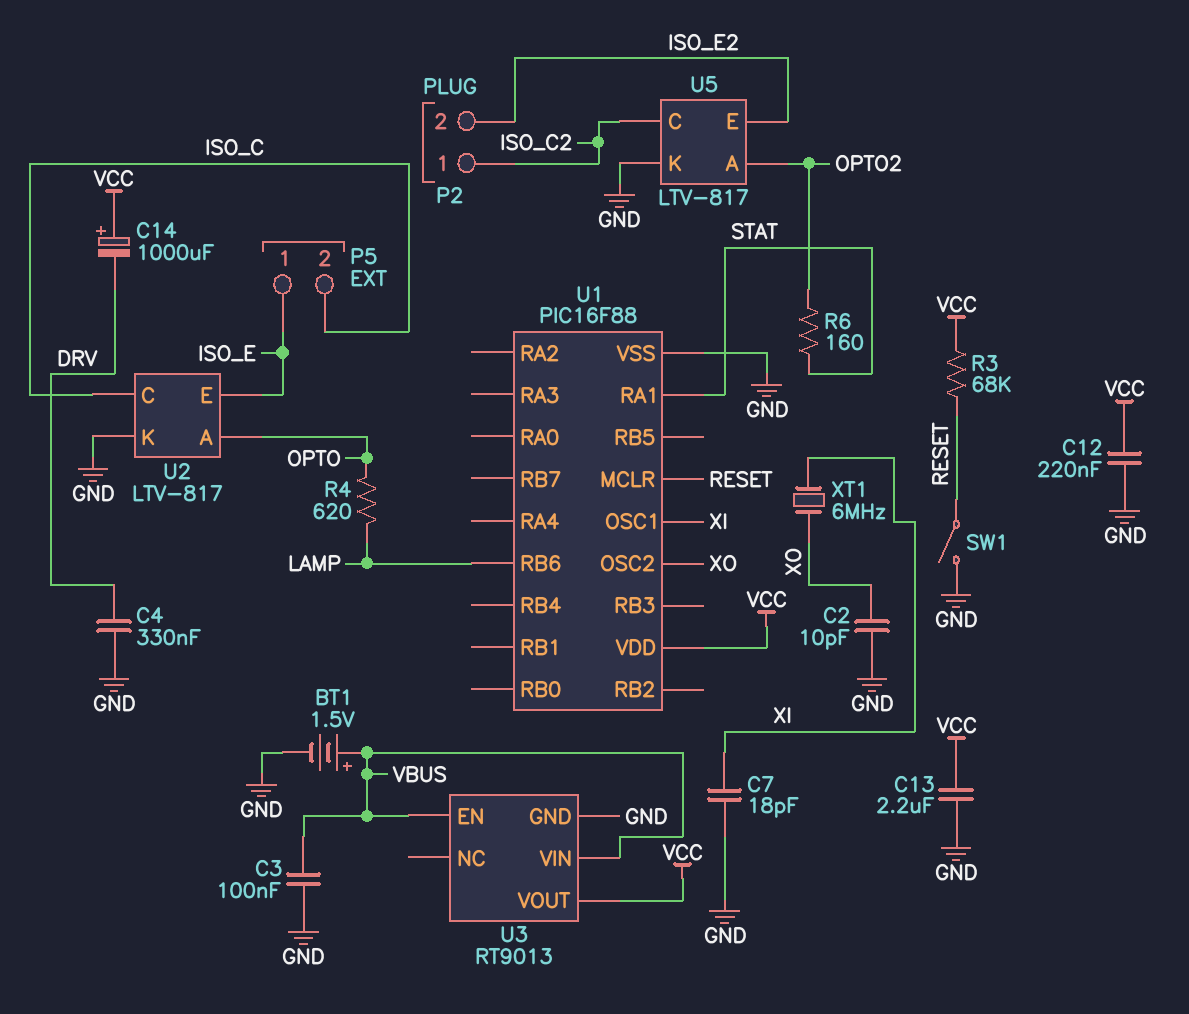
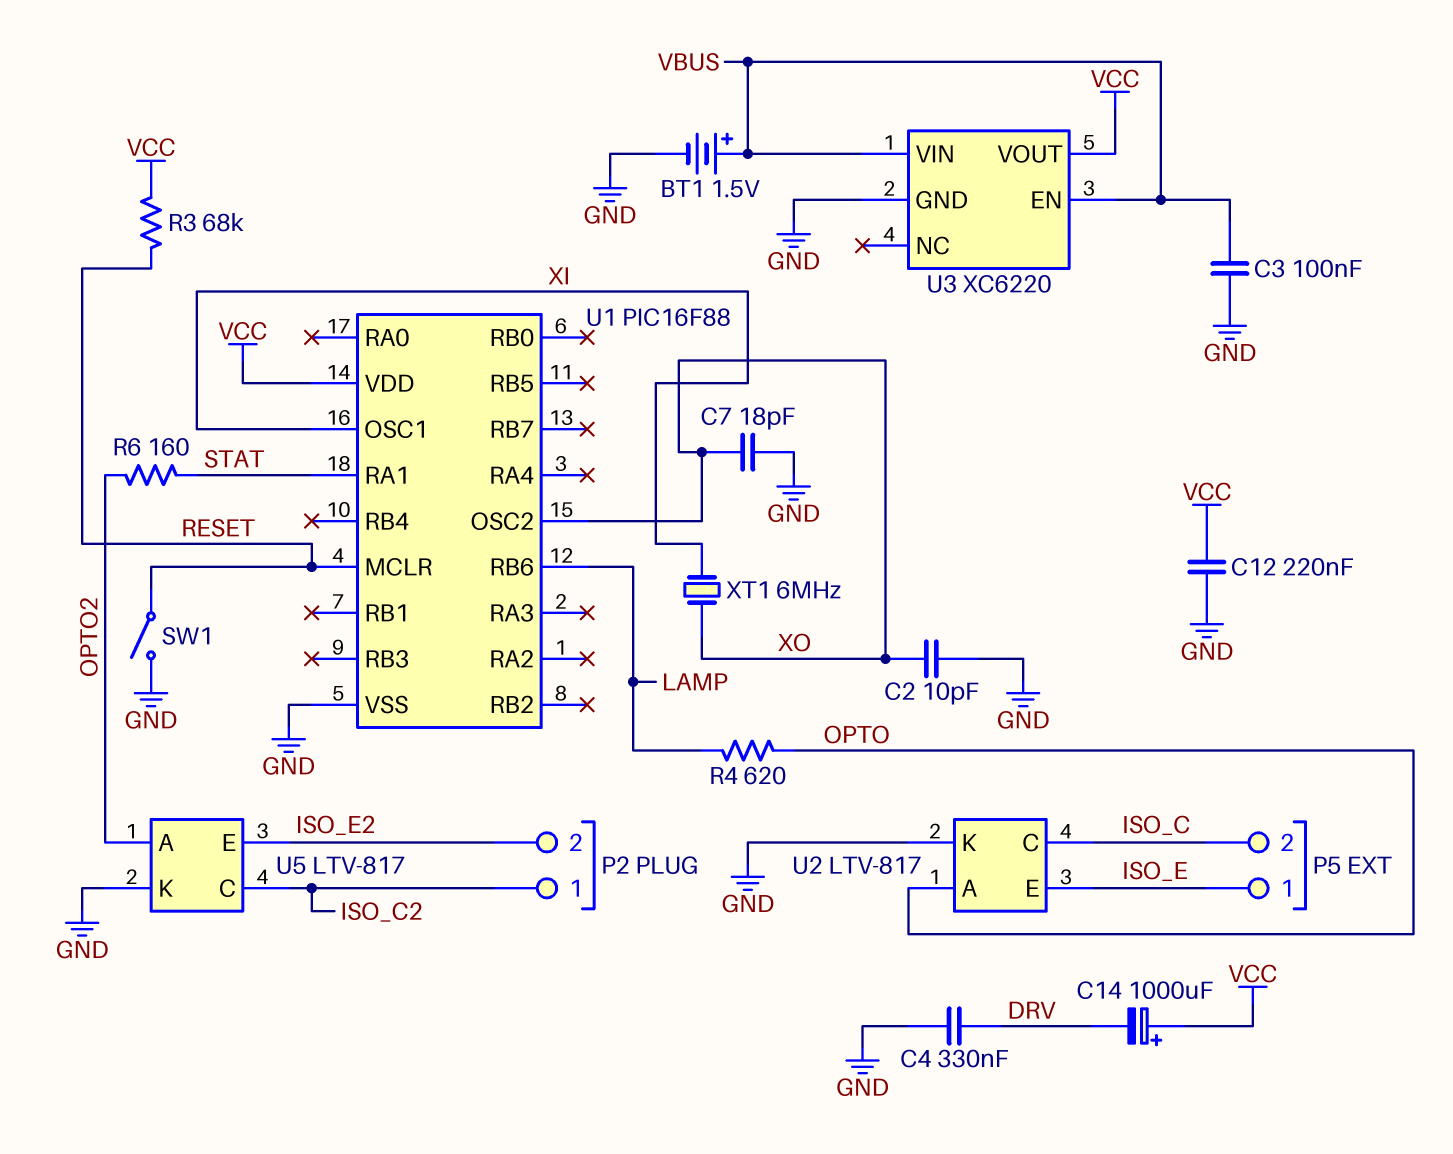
C7: 18pF (GND, XI) -> 18pF (GND, XO)
C13: 2.2uF (GND, VCC) -> none
U3: RT9013 -> XC6220

